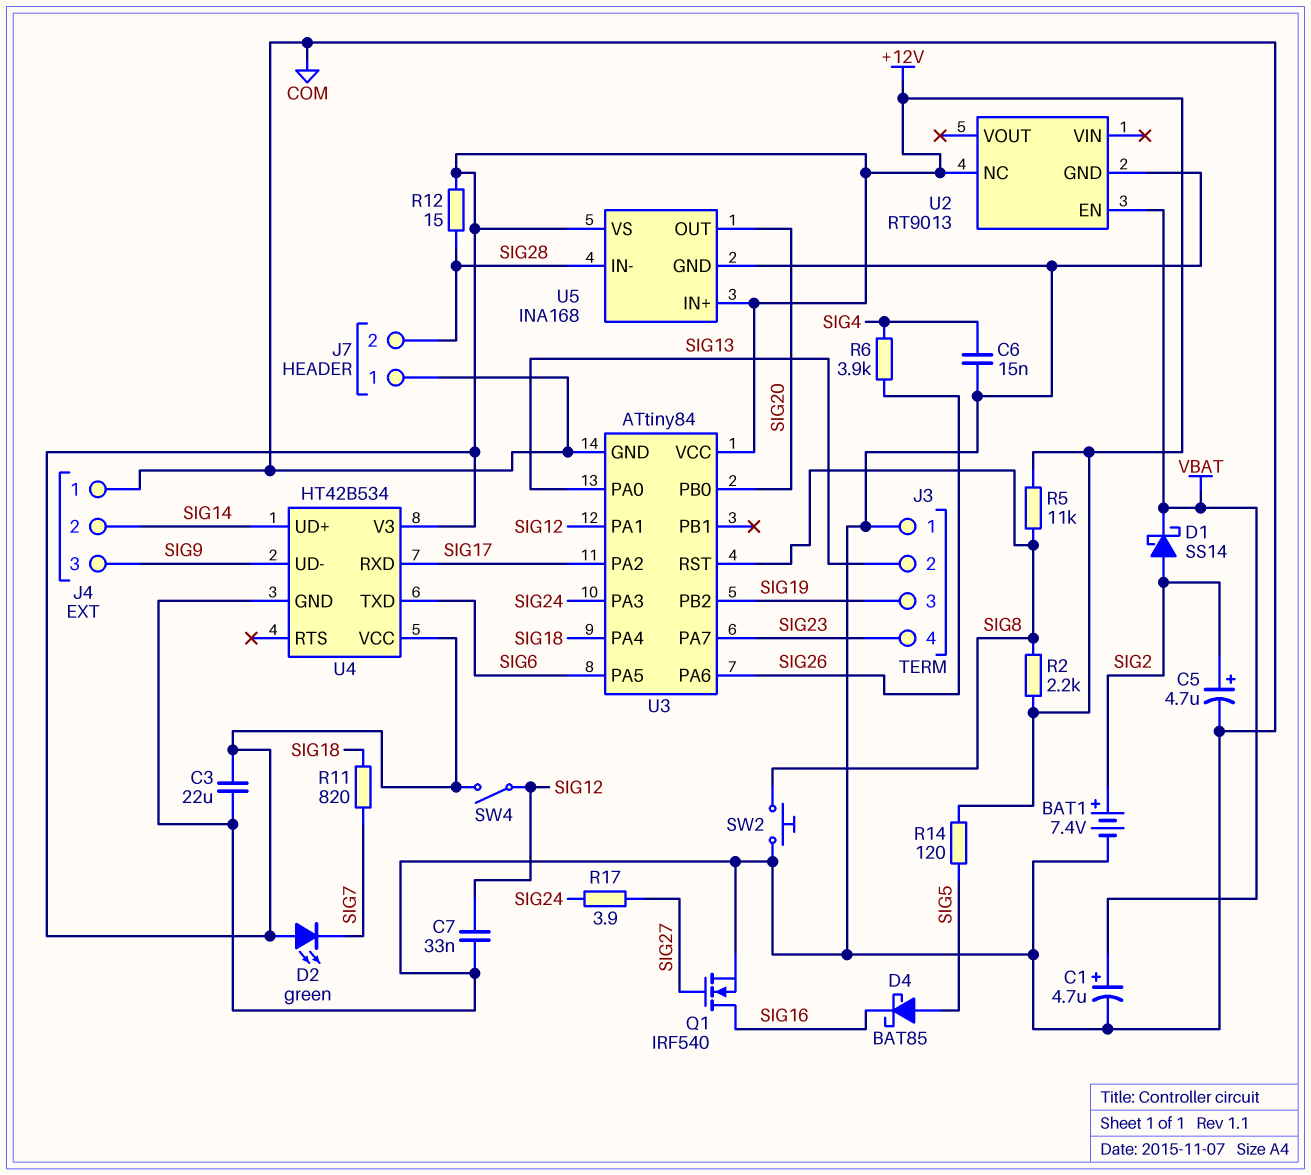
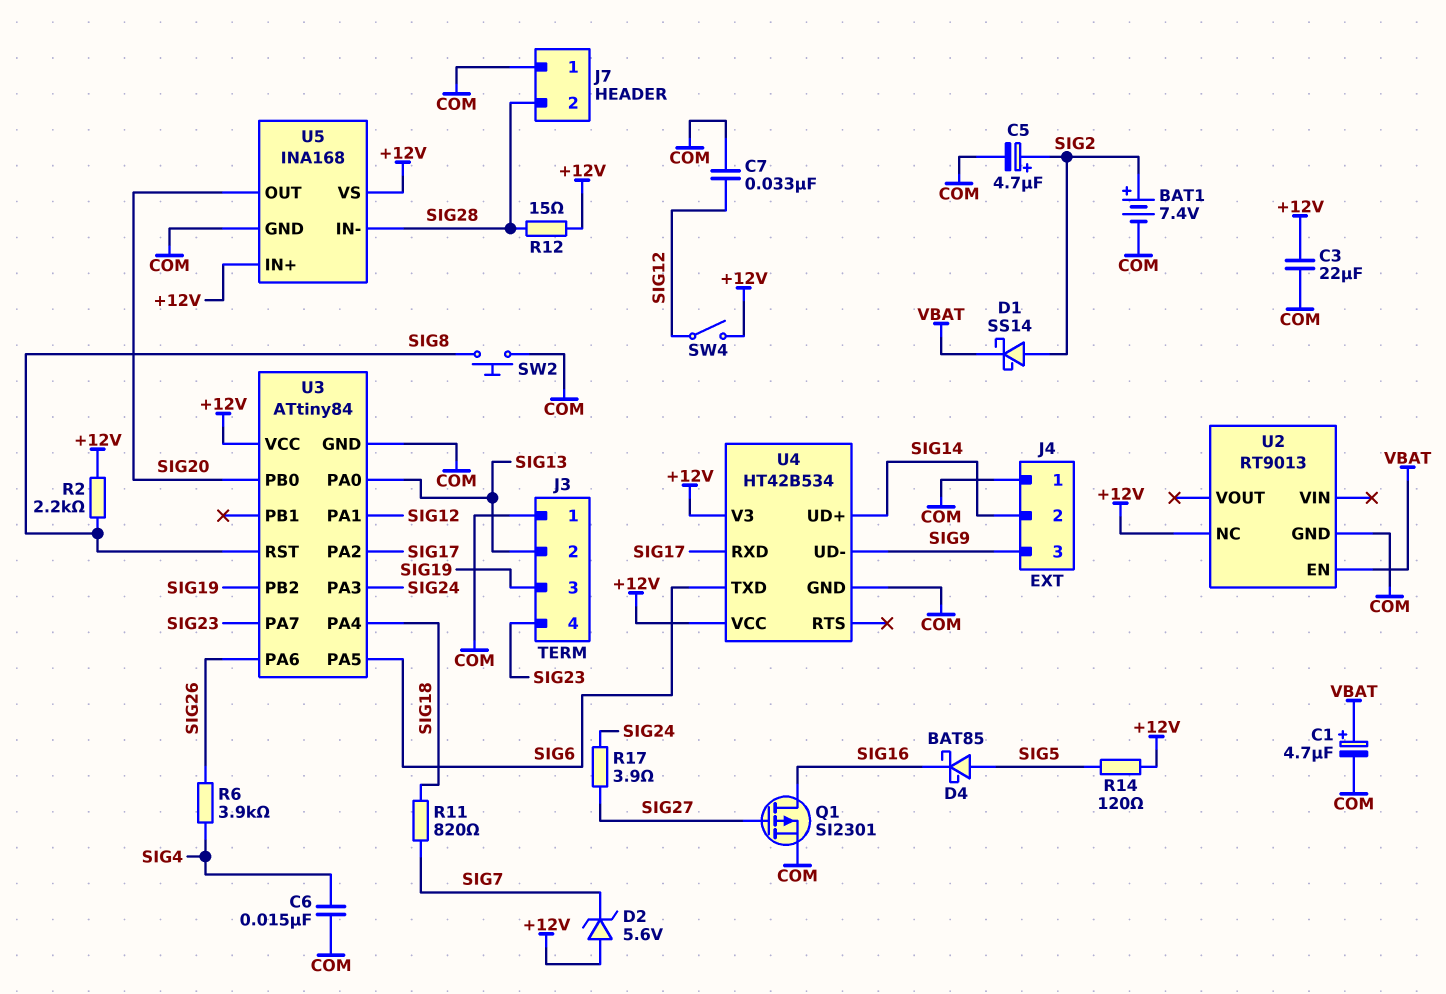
D2: LED green (A +12V, K SIG7) -> zener 5.6V (A +12V, K SIG7)
Q1: NMOS IRF540 (G SIG27, D SIG16, S COM) -> PMOS SI2301 (G SIG27, D SIG16, S COM)
R5: 11k (+12V, SIG8) -> none

